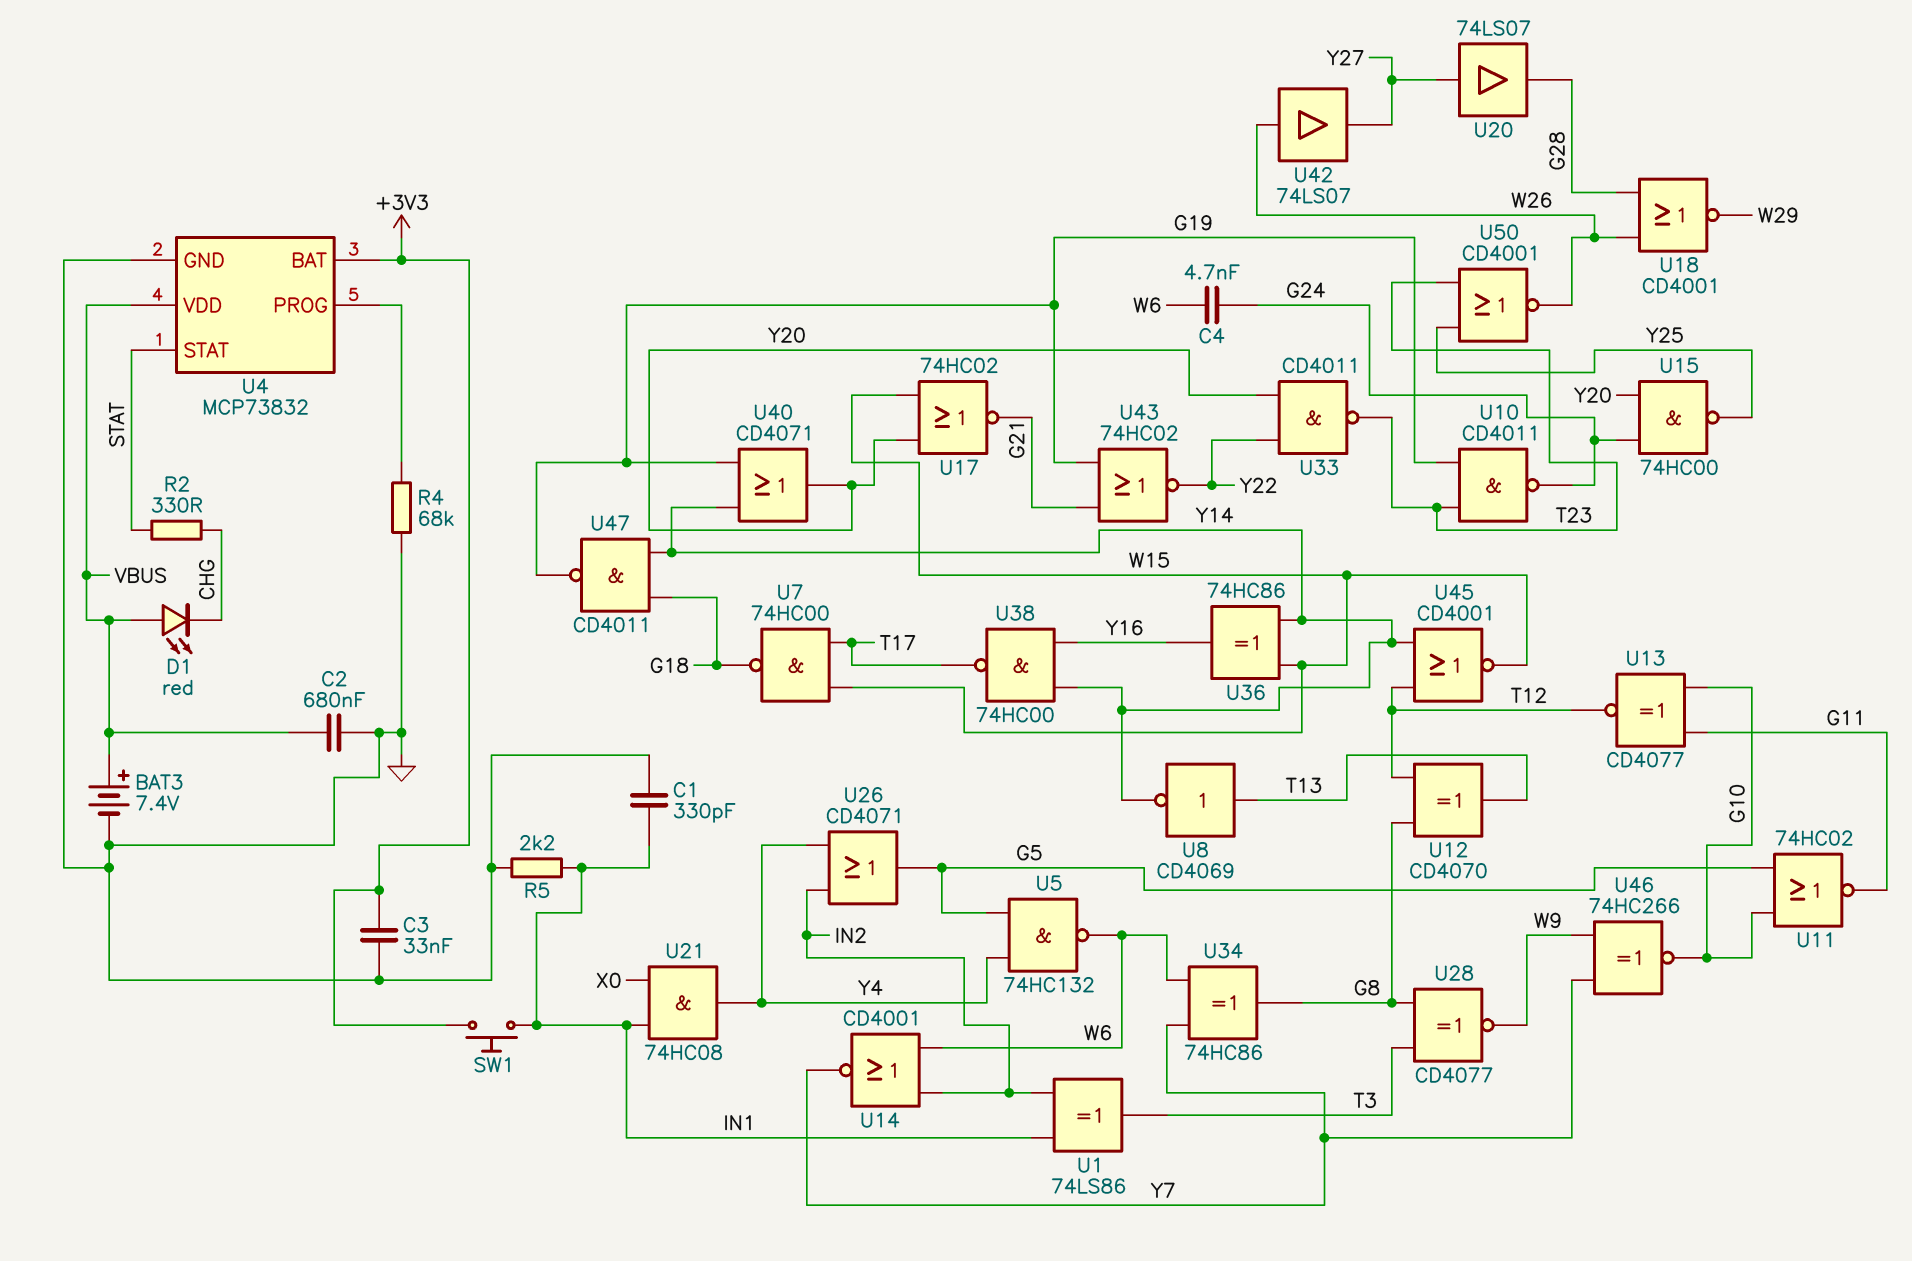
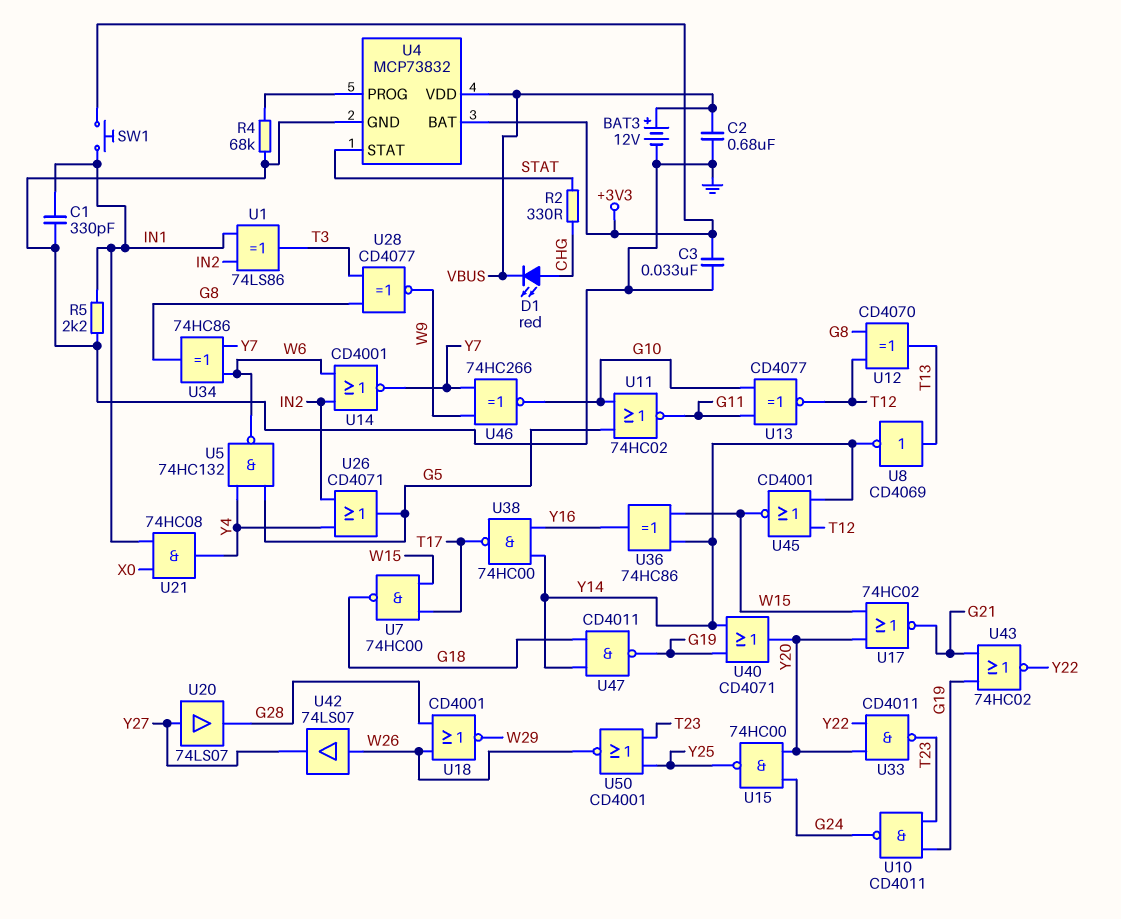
BAT3: 7.4V (plus VBUS, minus GND) -> 12V (plus VBUS, minus GND)
C4: 4.7nF (G24, W6) -> none
D1: LED red (A VBUS, K CHG) -> LED red (A CHG, K VBUS)

